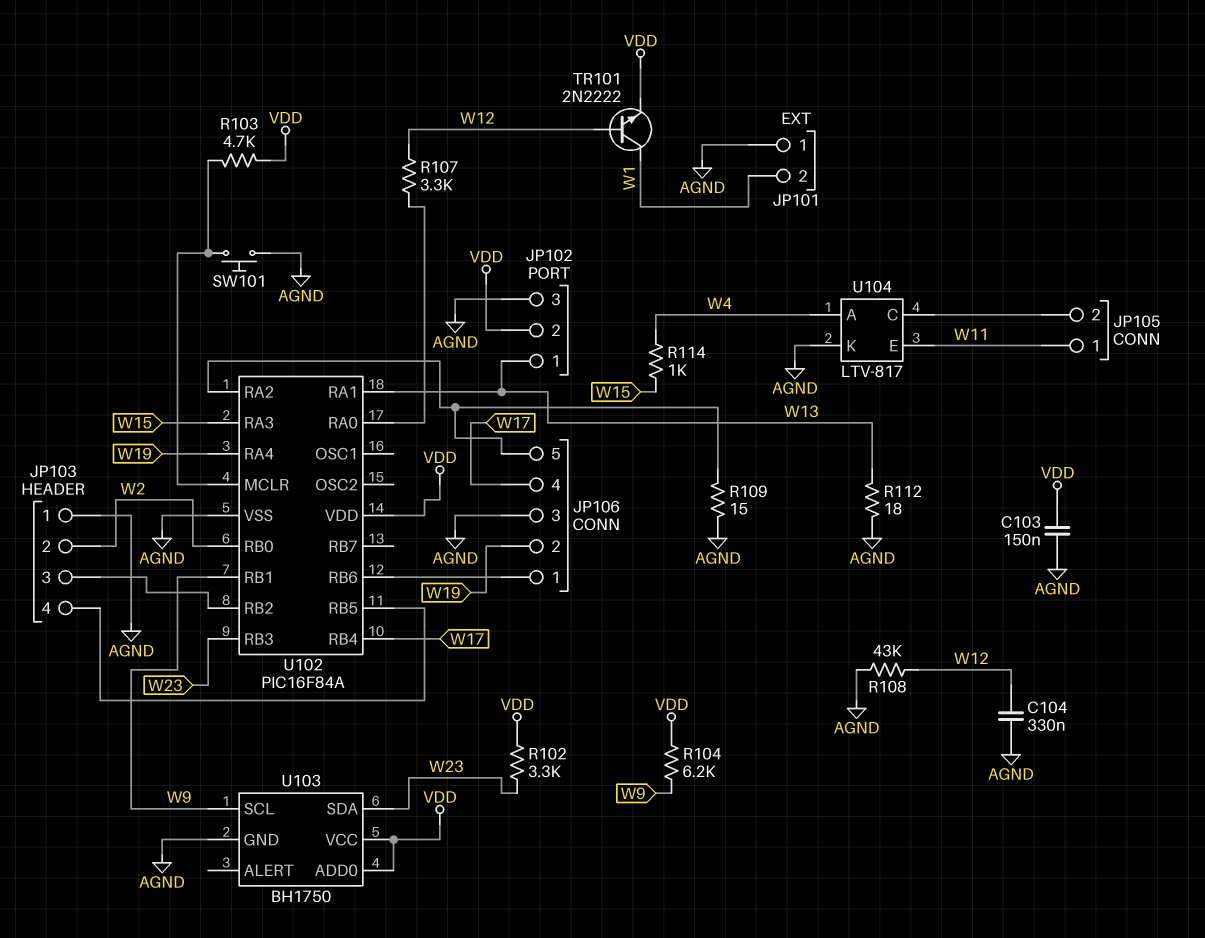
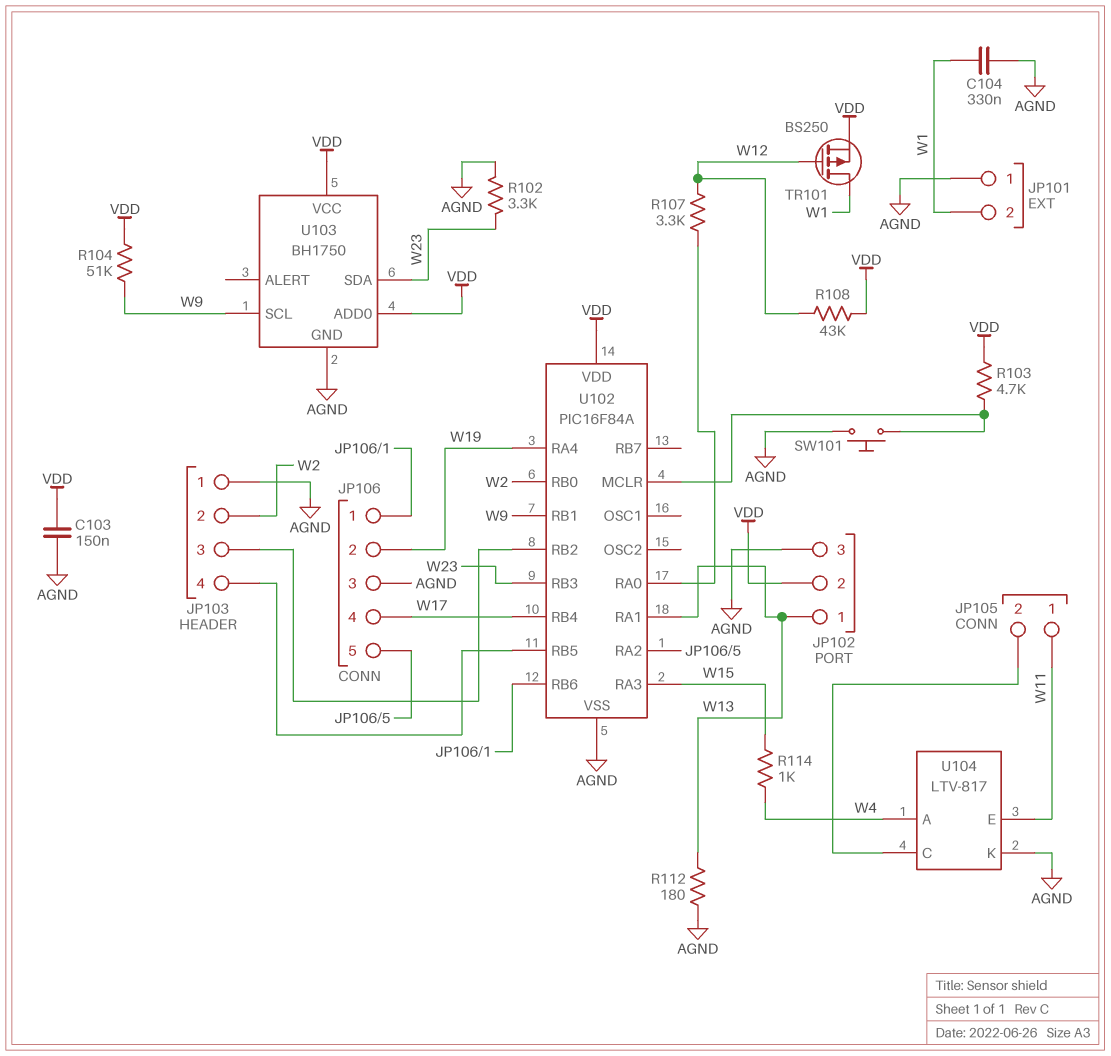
C104: 330nF (AGND, W12) -> 330nF (AGND, W1)
R102: 3.3k (VDD, W23) -> 3.3k (AGND, W23)
R104: 6.2k (VDD, W9) -> 51k (VDD, W9)
R108: 43k (AGND, W12) -> 43k (VDD, W12)
R109: 15 (AGND, JP106/5) -> none
R112: 18 (AGND, W13) -> 180 (AGND, W13)
TR101: NPN 2N2222 (B W12, C W1, E VDD) -> PMOS BS250 (G W12, D W1, S VDD)

